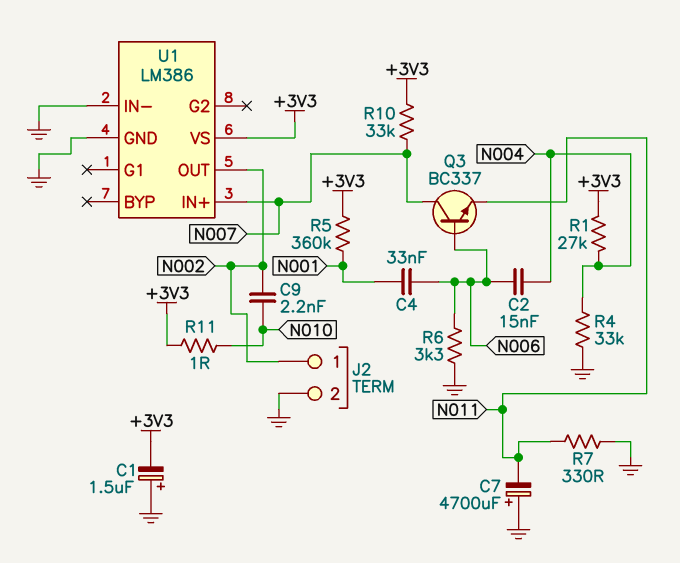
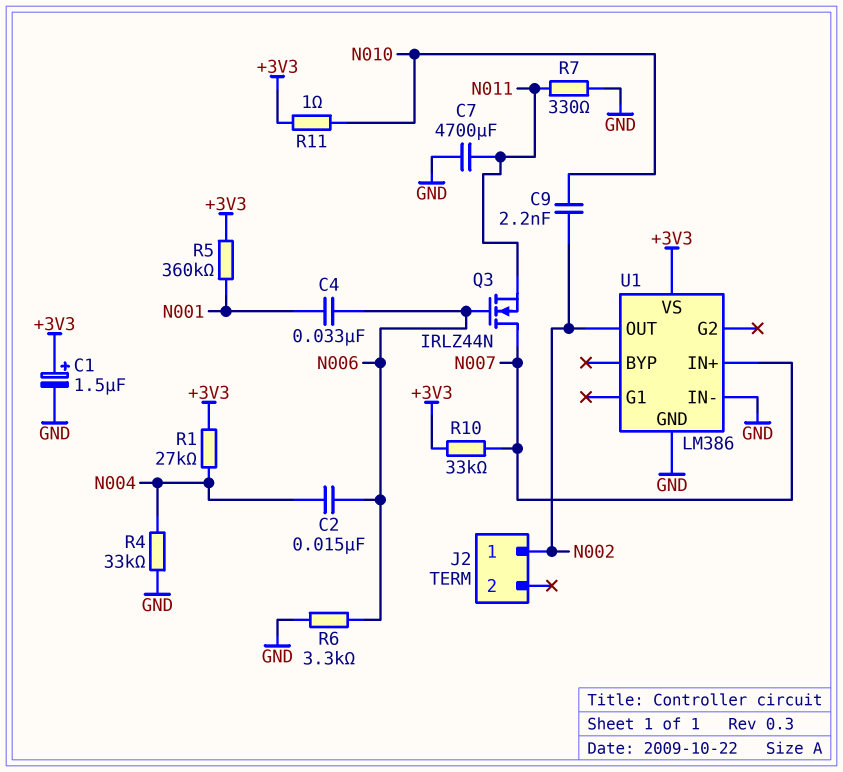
C1: 1.5uF (plus GND, minus +3V3) -> 1.5uF (plus +3V3, minus GND)
C7: 4700uF (plus GND, minus N011) -> 4700uF (GND, N011)
J2 pin 2: GND -> none
Q3: NPN BC337 (B N006, C N007, E N011) -> NMOS IRLZ44N (G N006, D N007, S N011)

